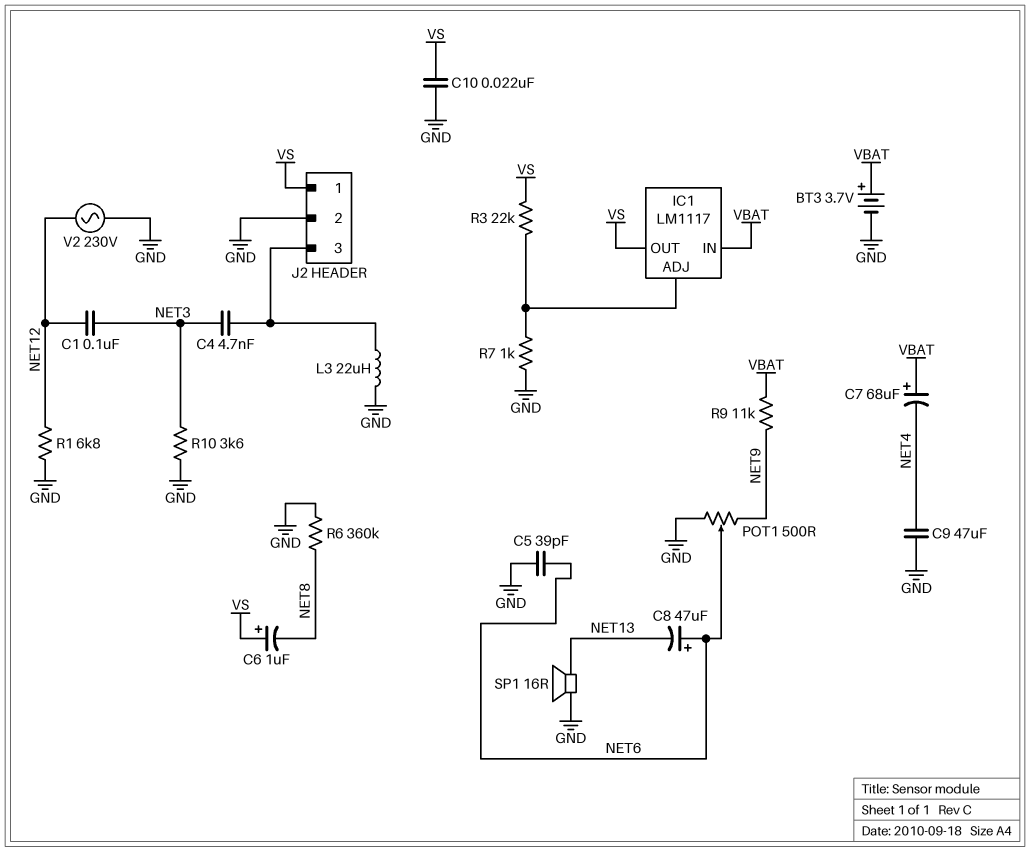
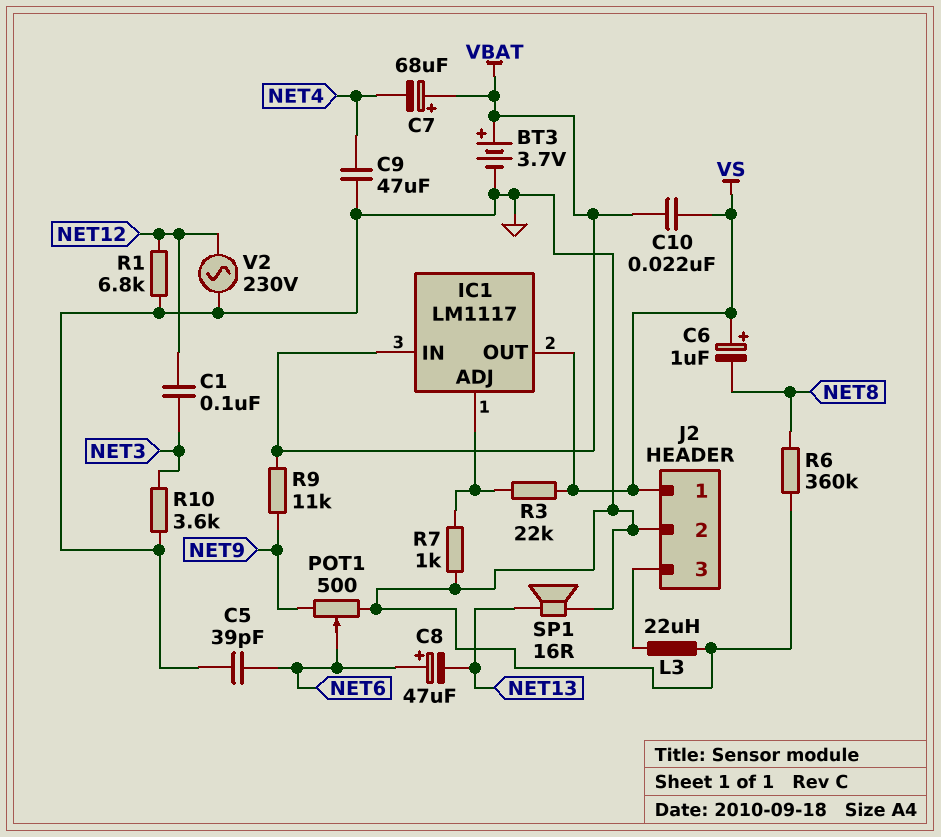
C4: 4.7nF (J2/3, NET3) -> none
C10: 22nF (GND, VS) -> 22nF (VBAT, VS)

